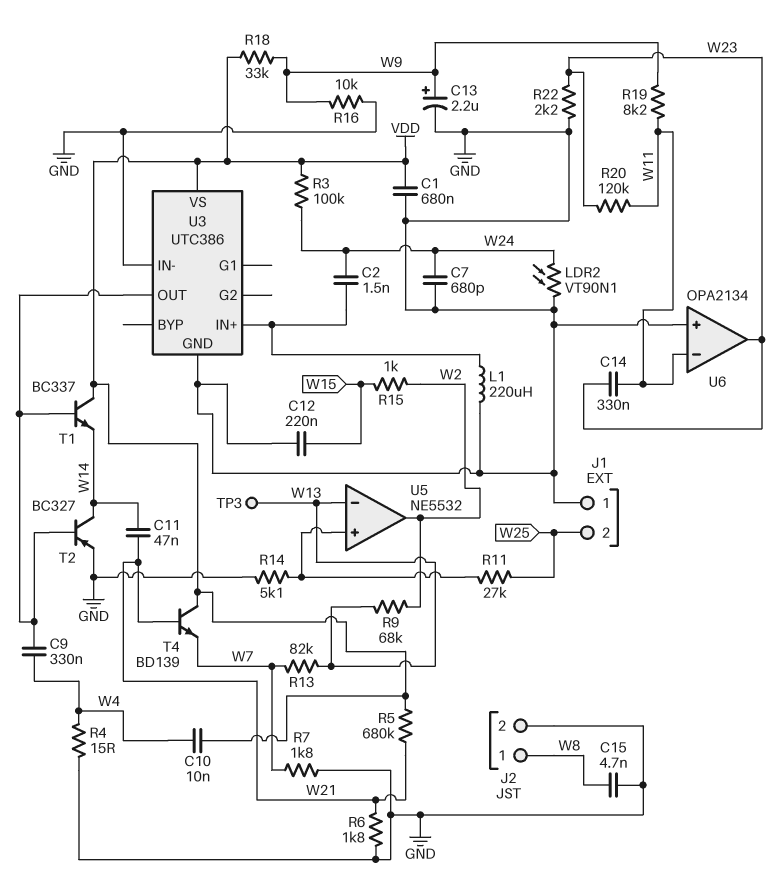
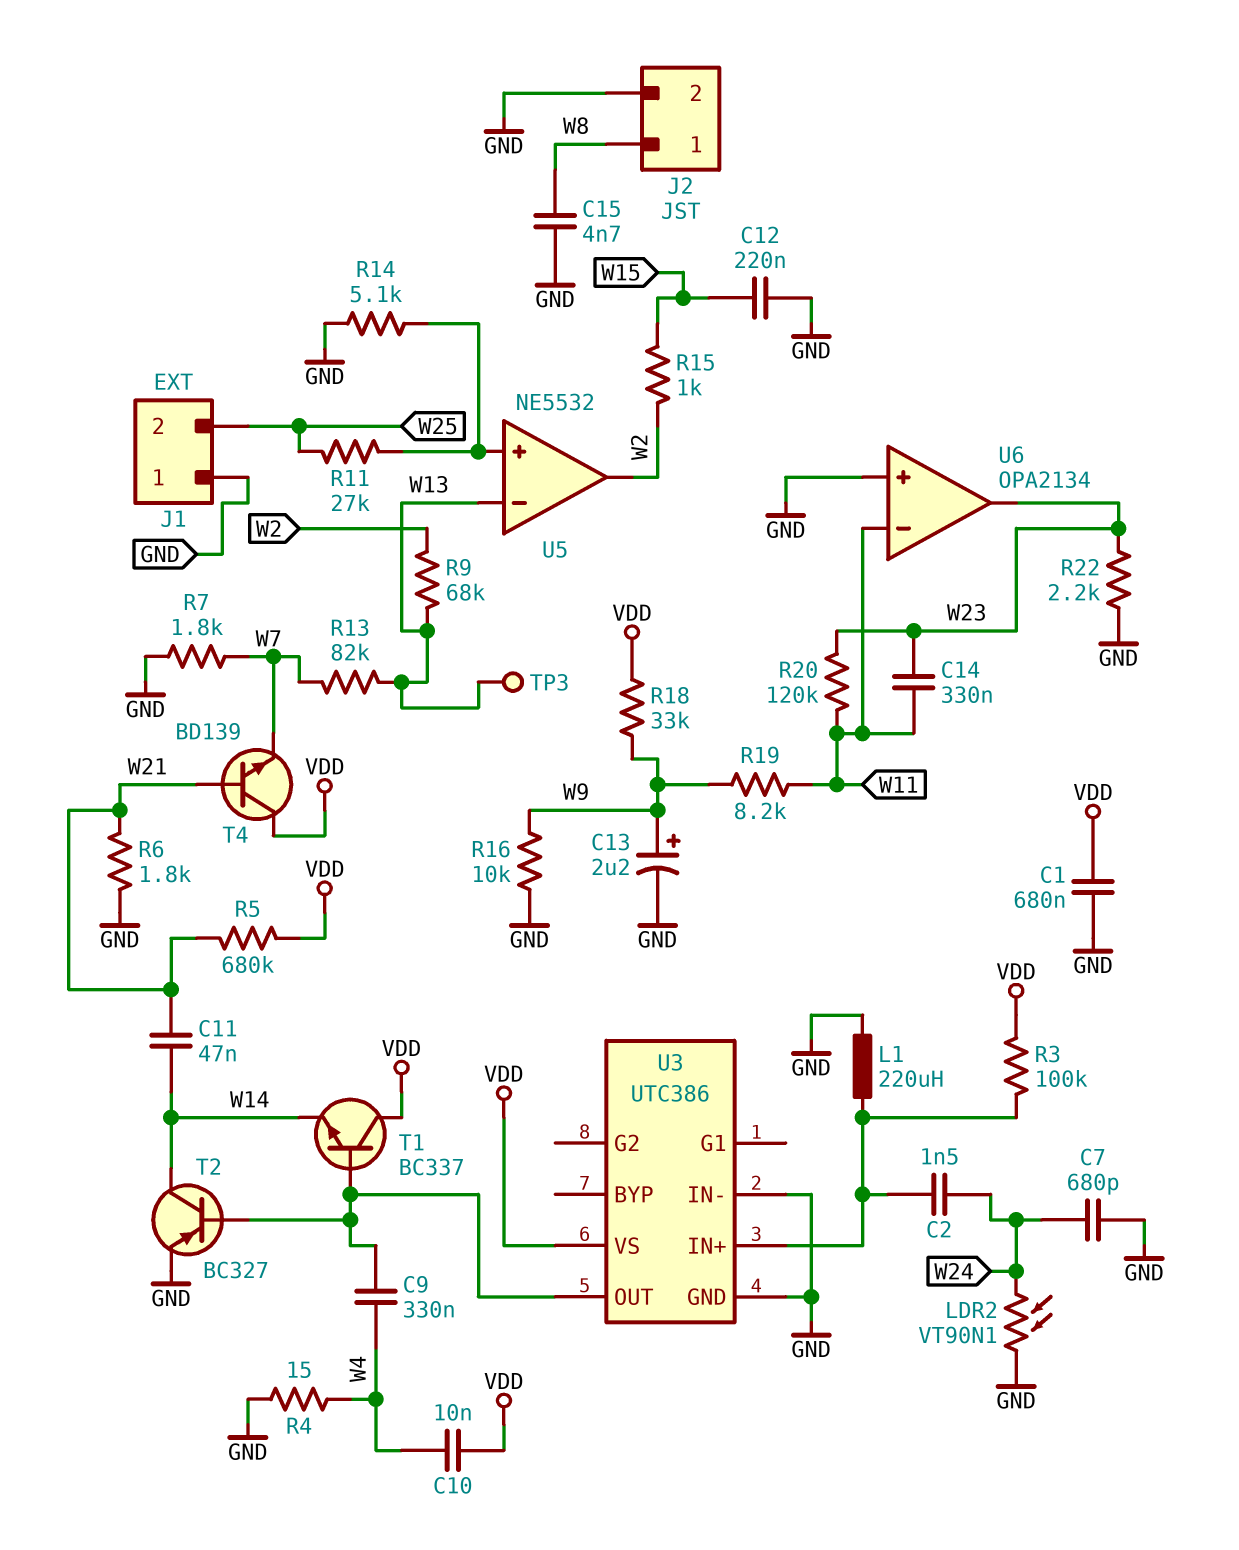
R3: 100k (VDD, W24) -> 100k (U3/IN+, VDD)

